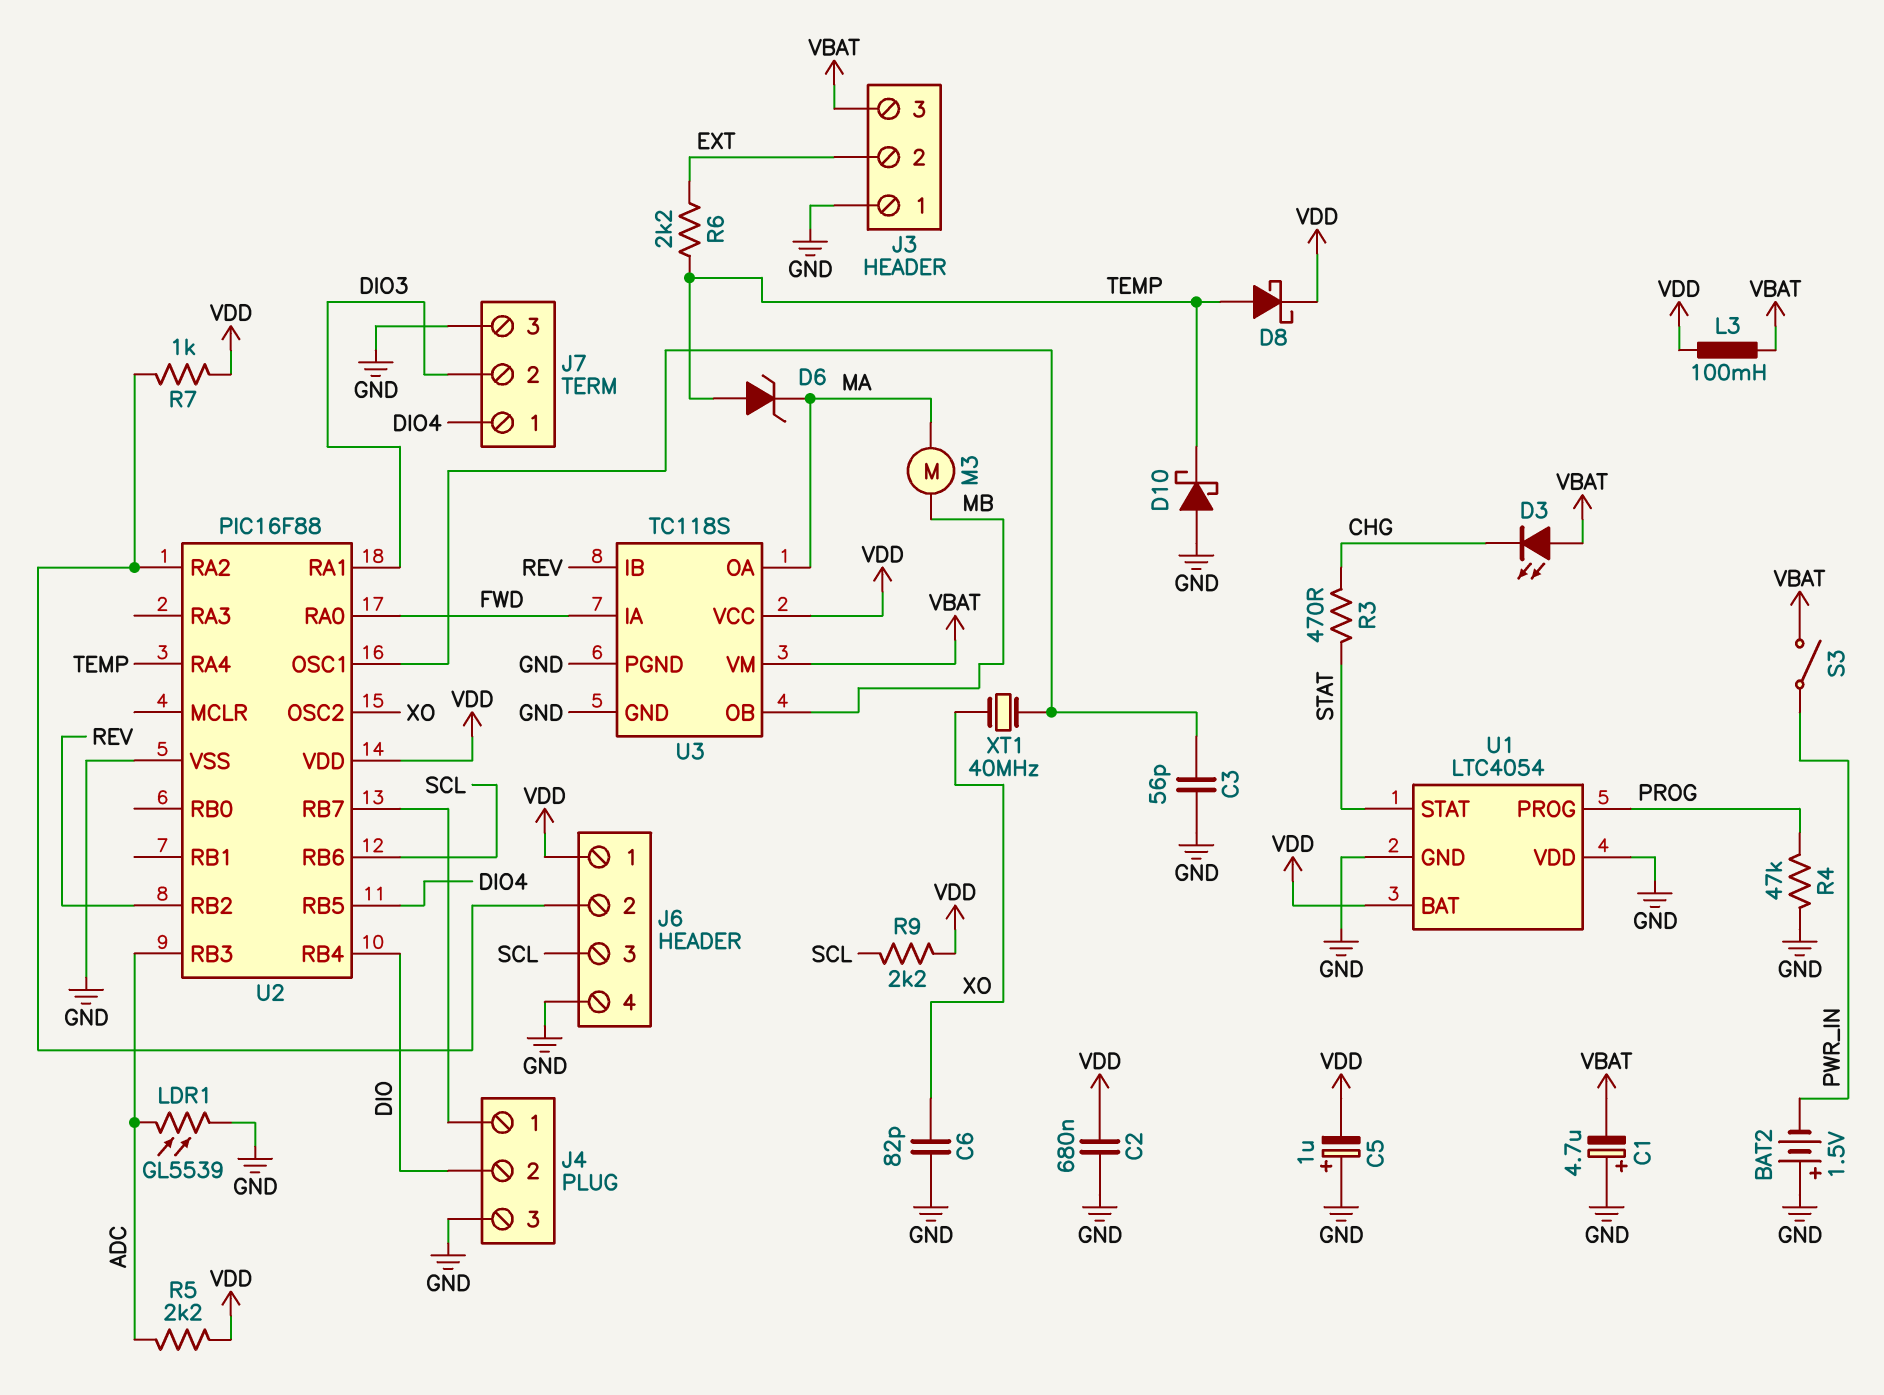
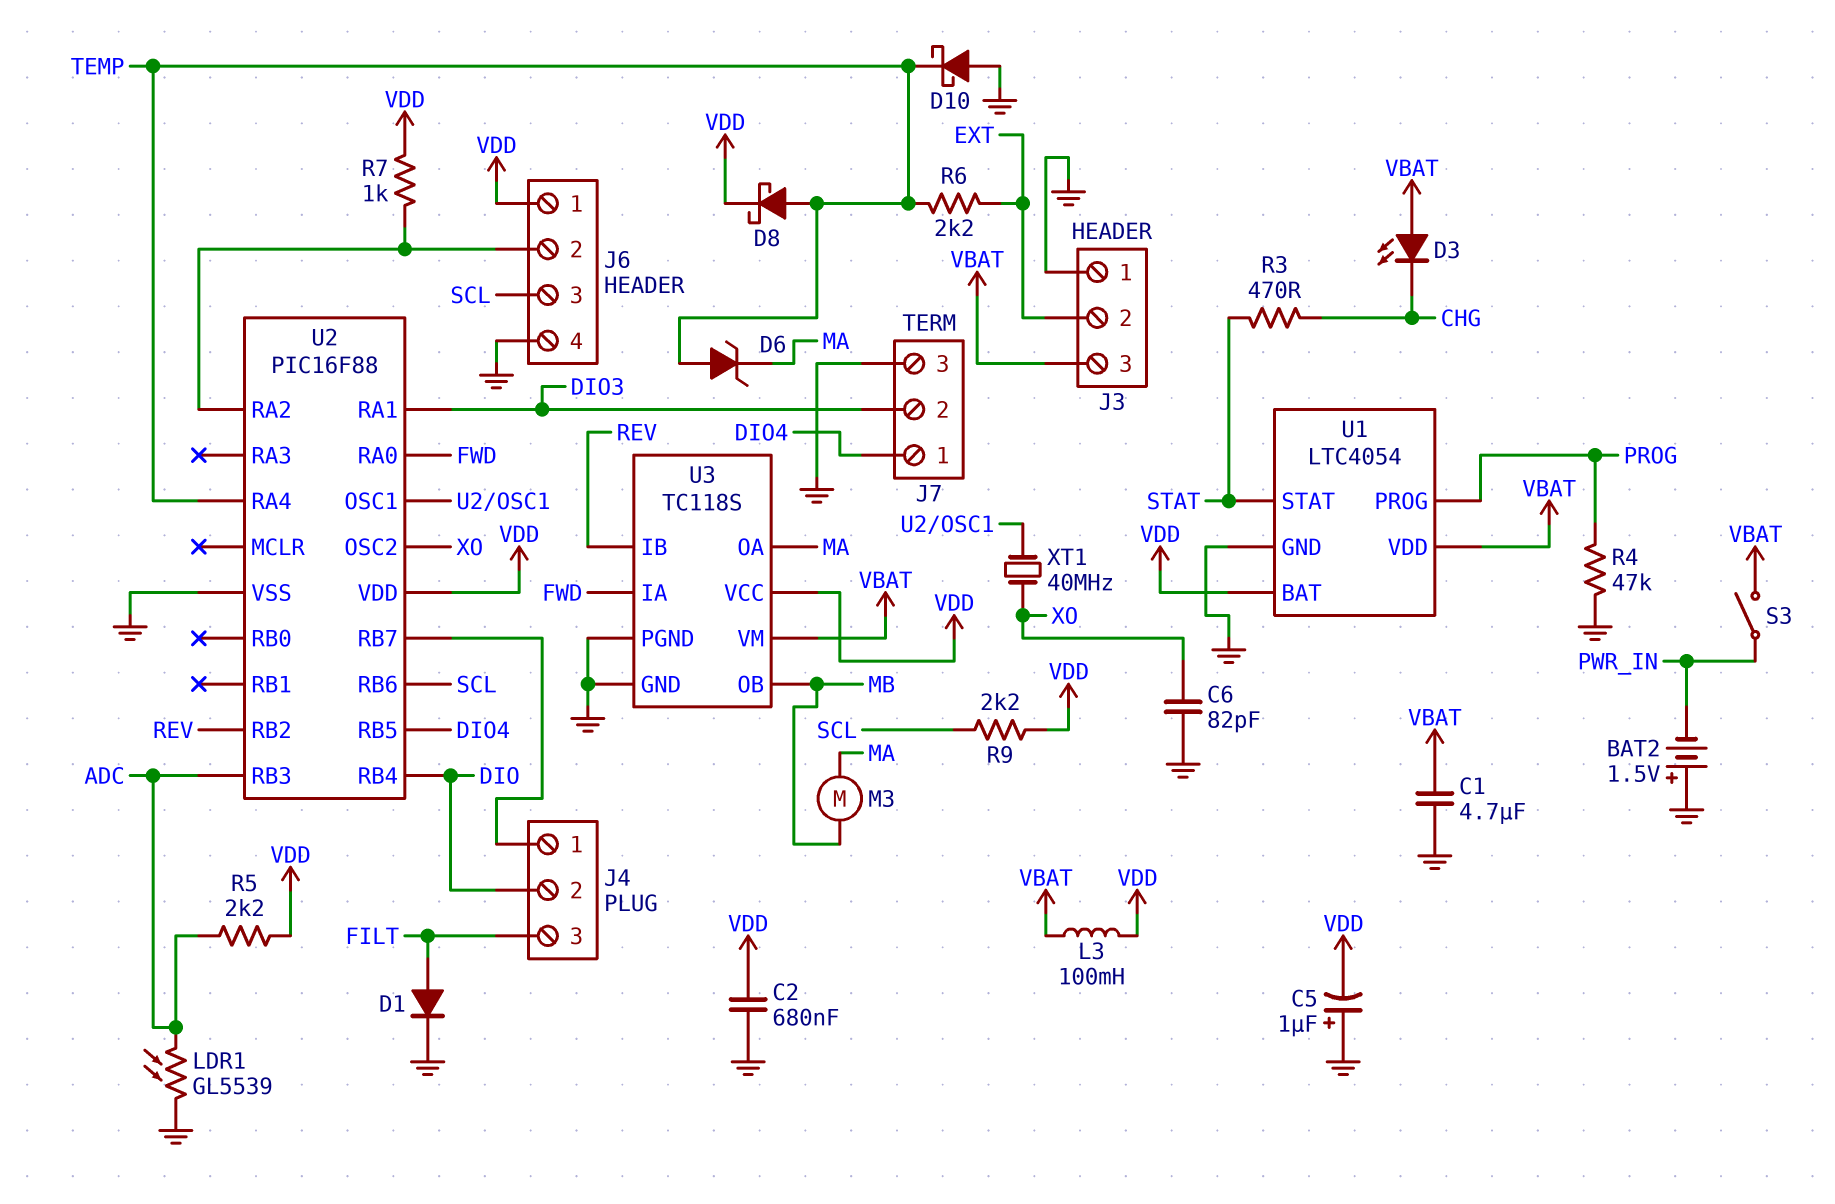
C1: 4.7uF (plus GND, minus VBAT) -> 4.7uF (GND, VBAT)
C3: 56pF (GND, U2/OSC1) -> none
D1: none -> diode (A FILT, K GND)
J4 pin 3: GND -> FILT
U1 pin VDD: GND -> VBAT

